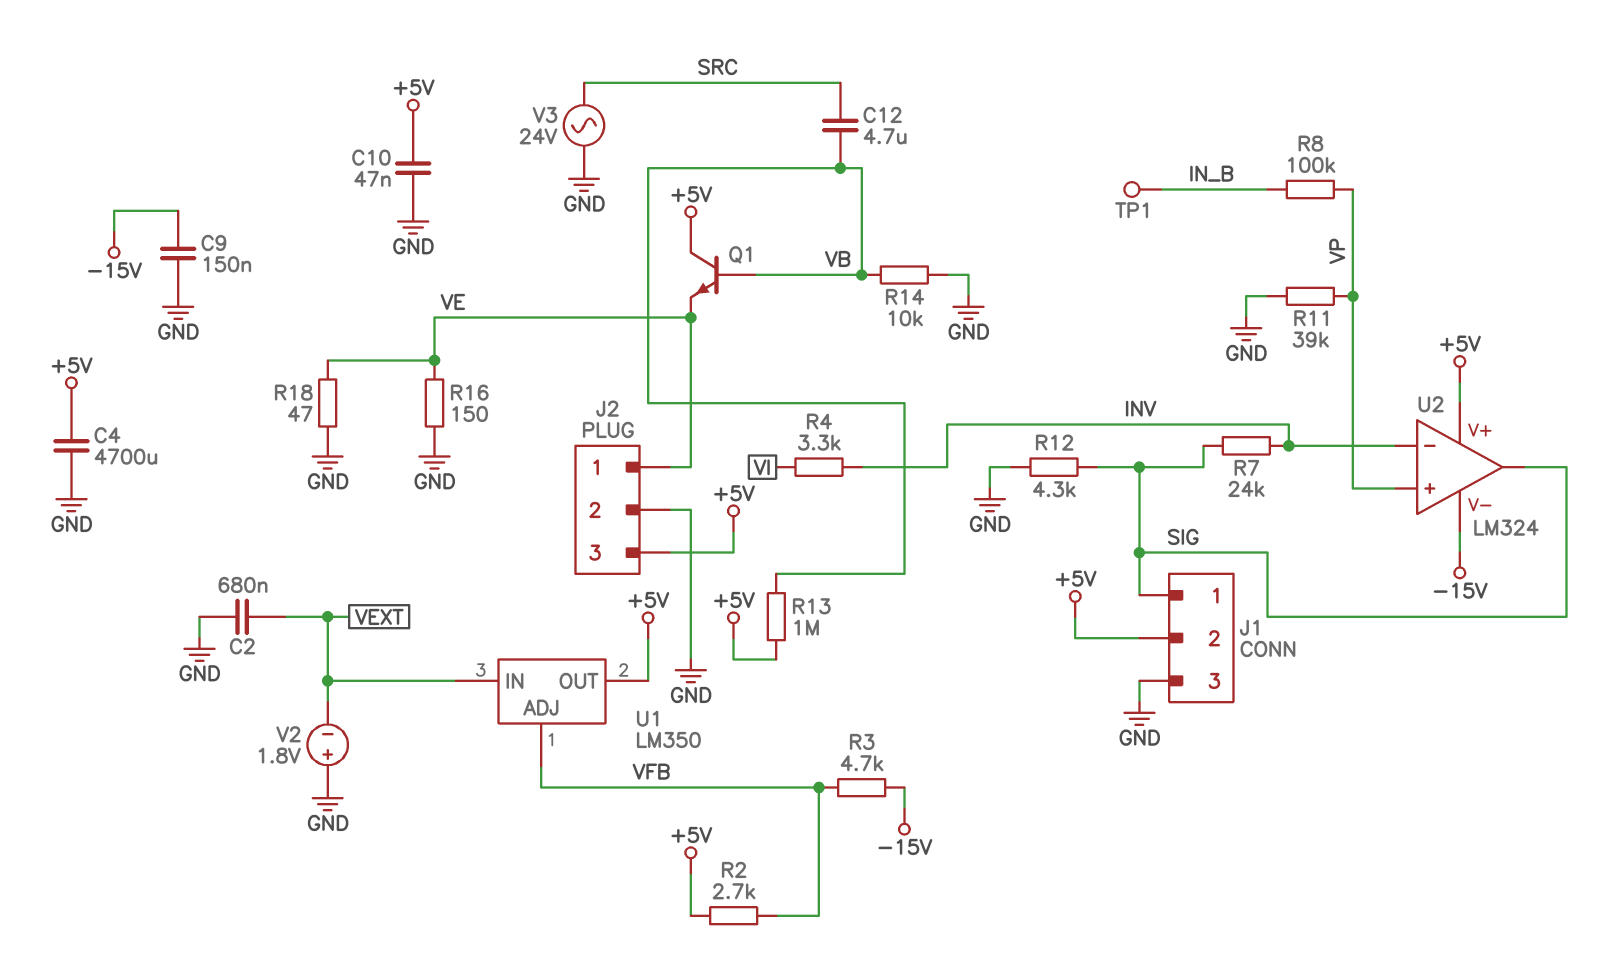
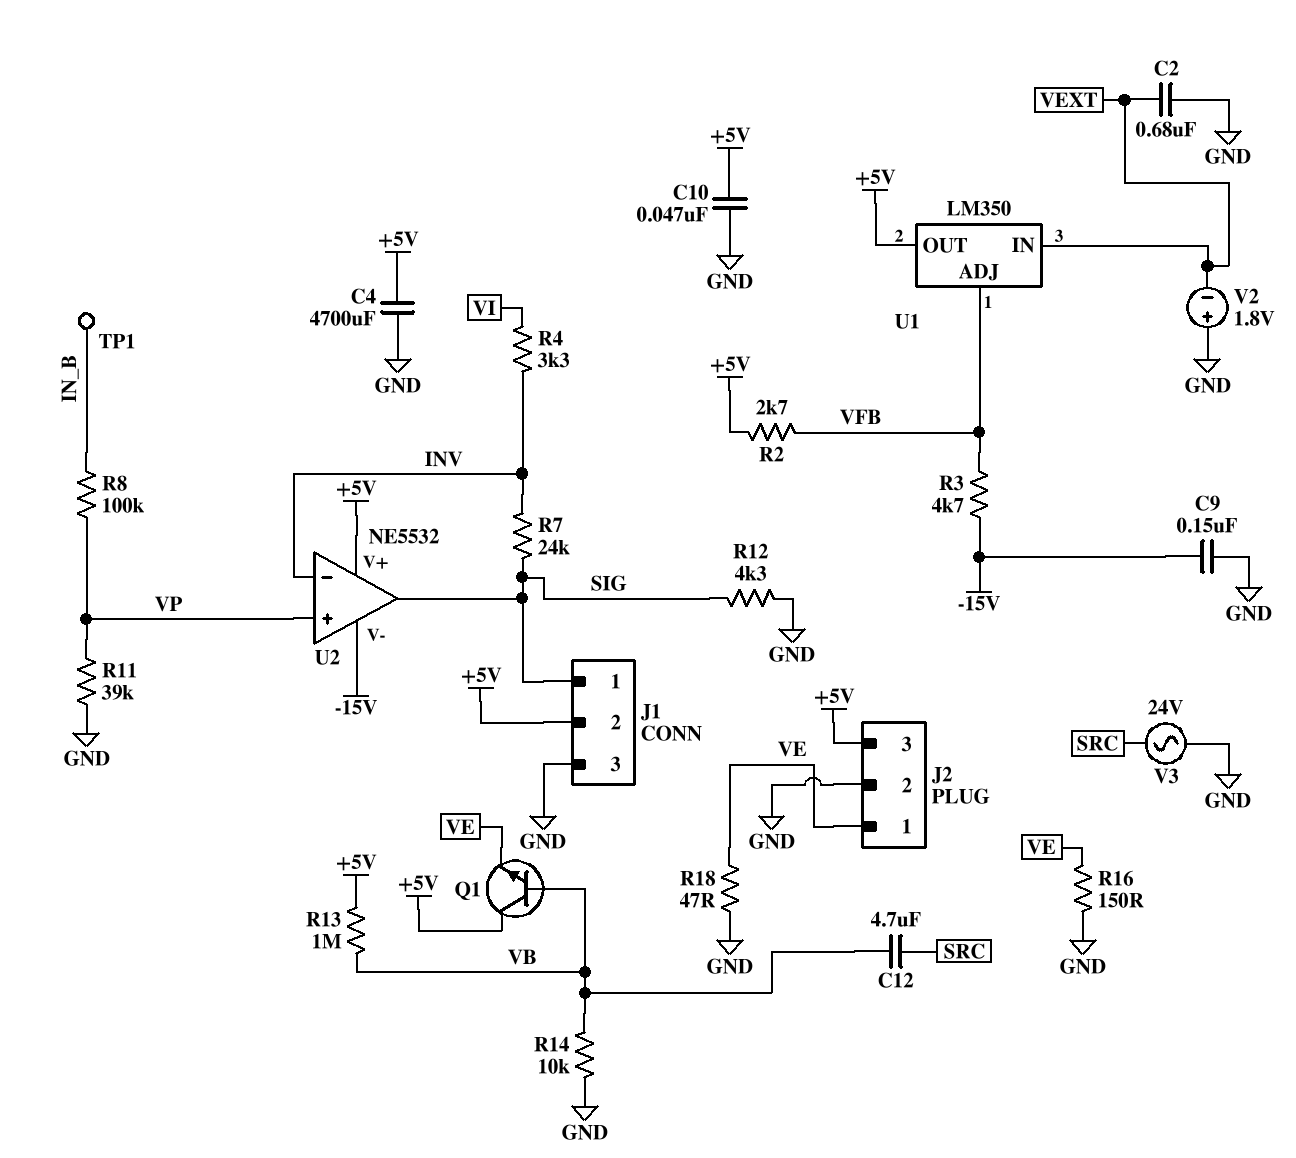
U2: LM324 -> NE5532

